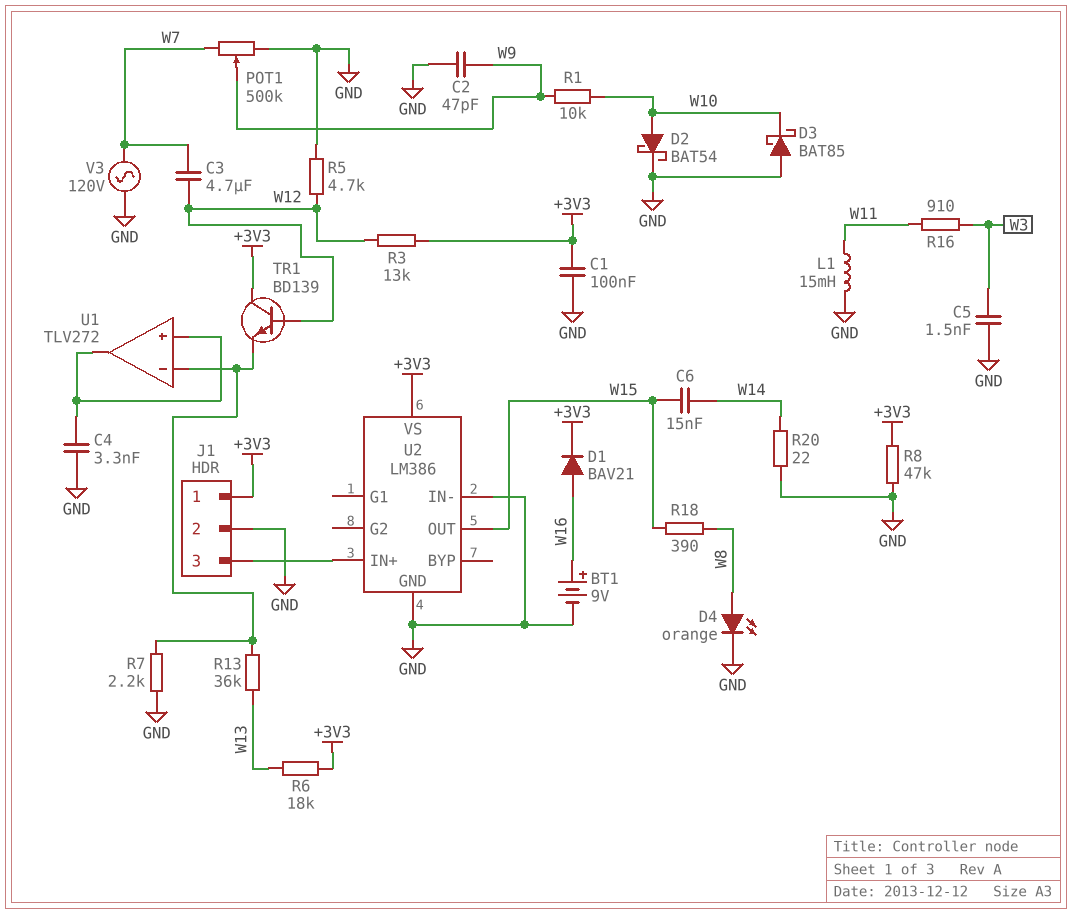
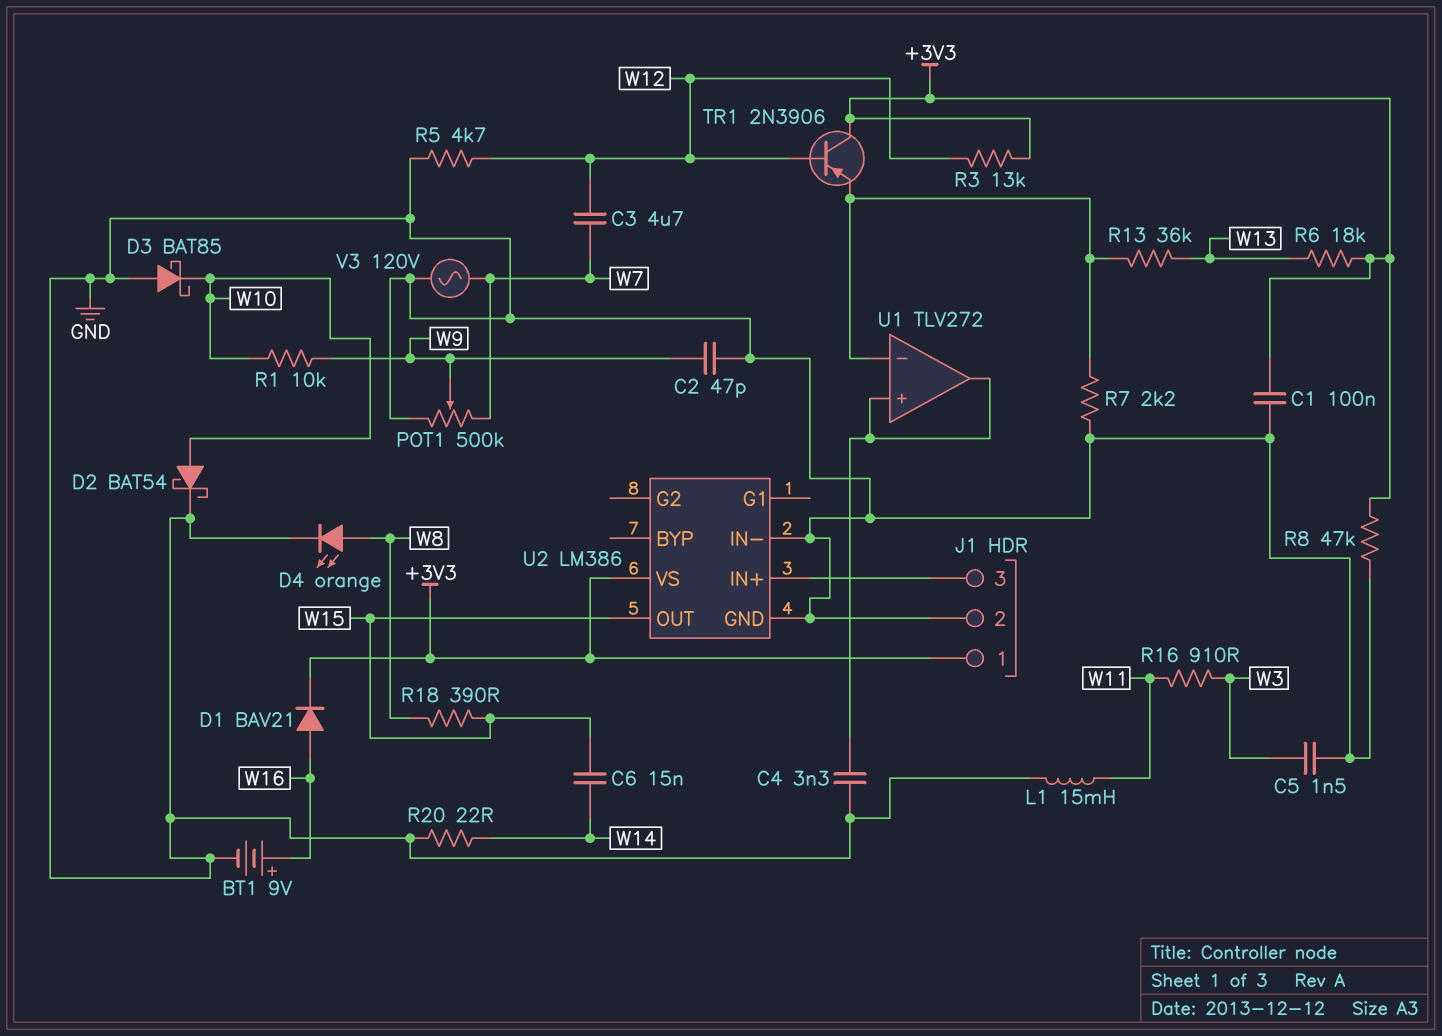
TR1: NPN BD139 (B W12, C +3V3, E U1/in-) -> PNP 2N3906 (B W12, C +3V3, E U1/in-)

